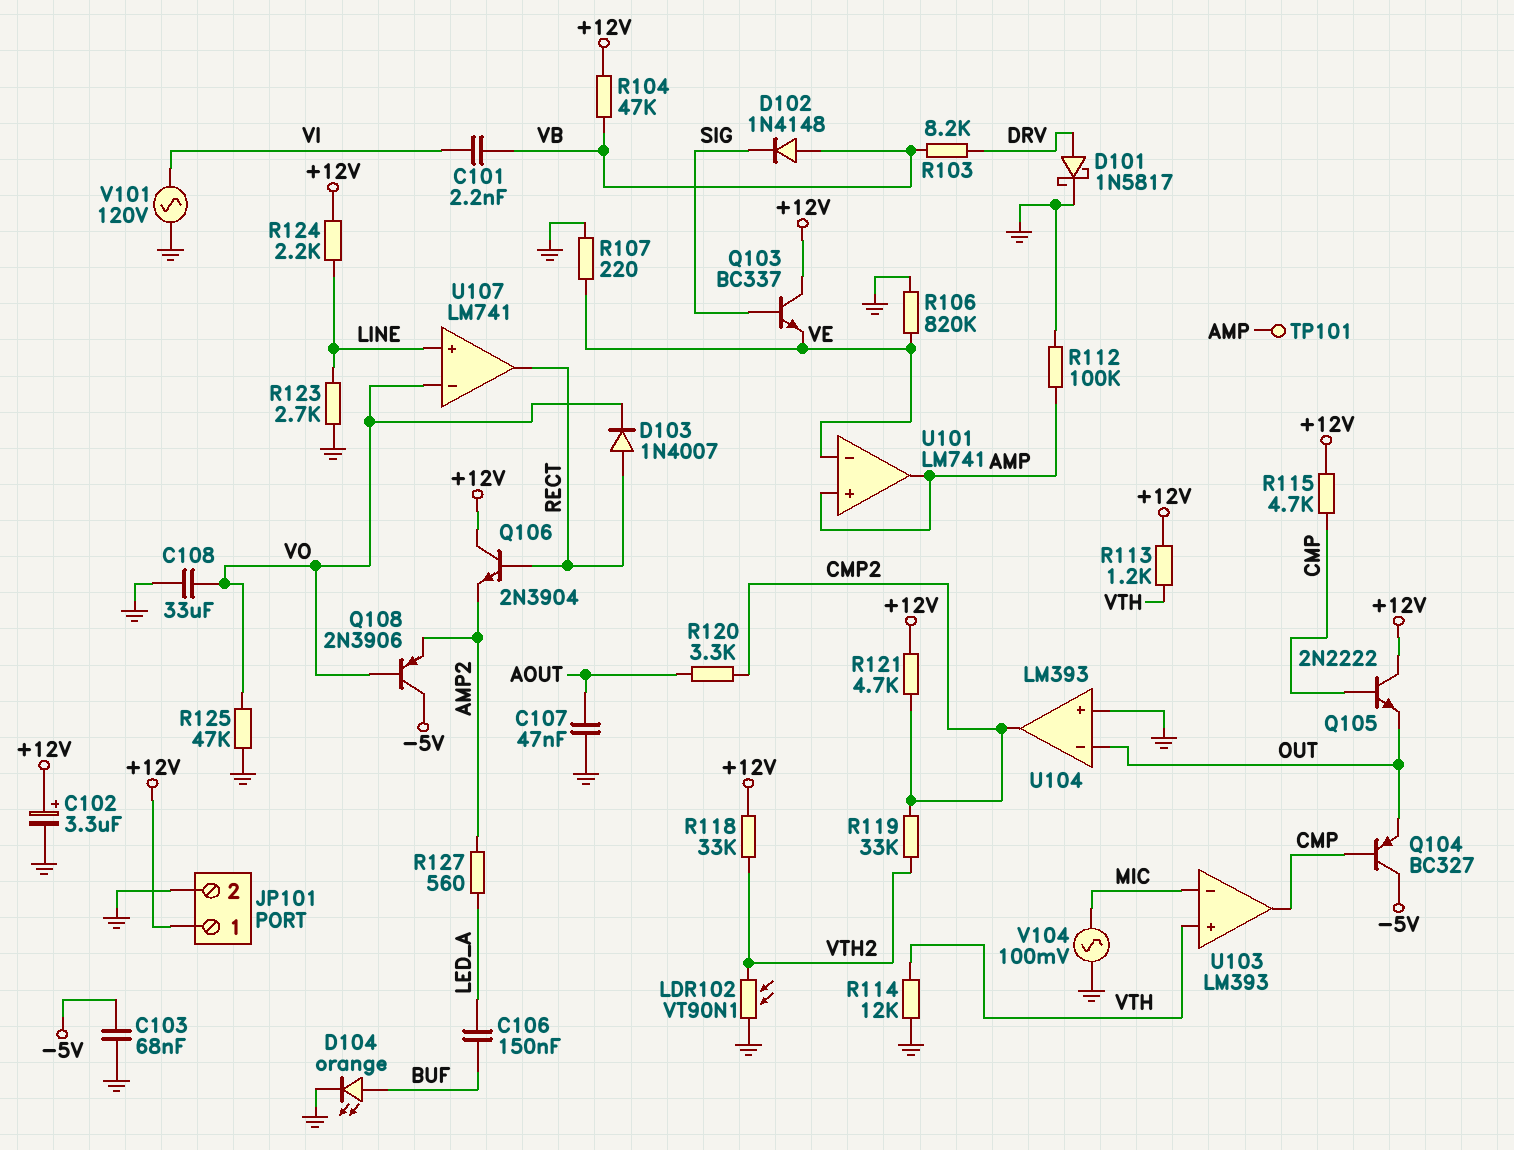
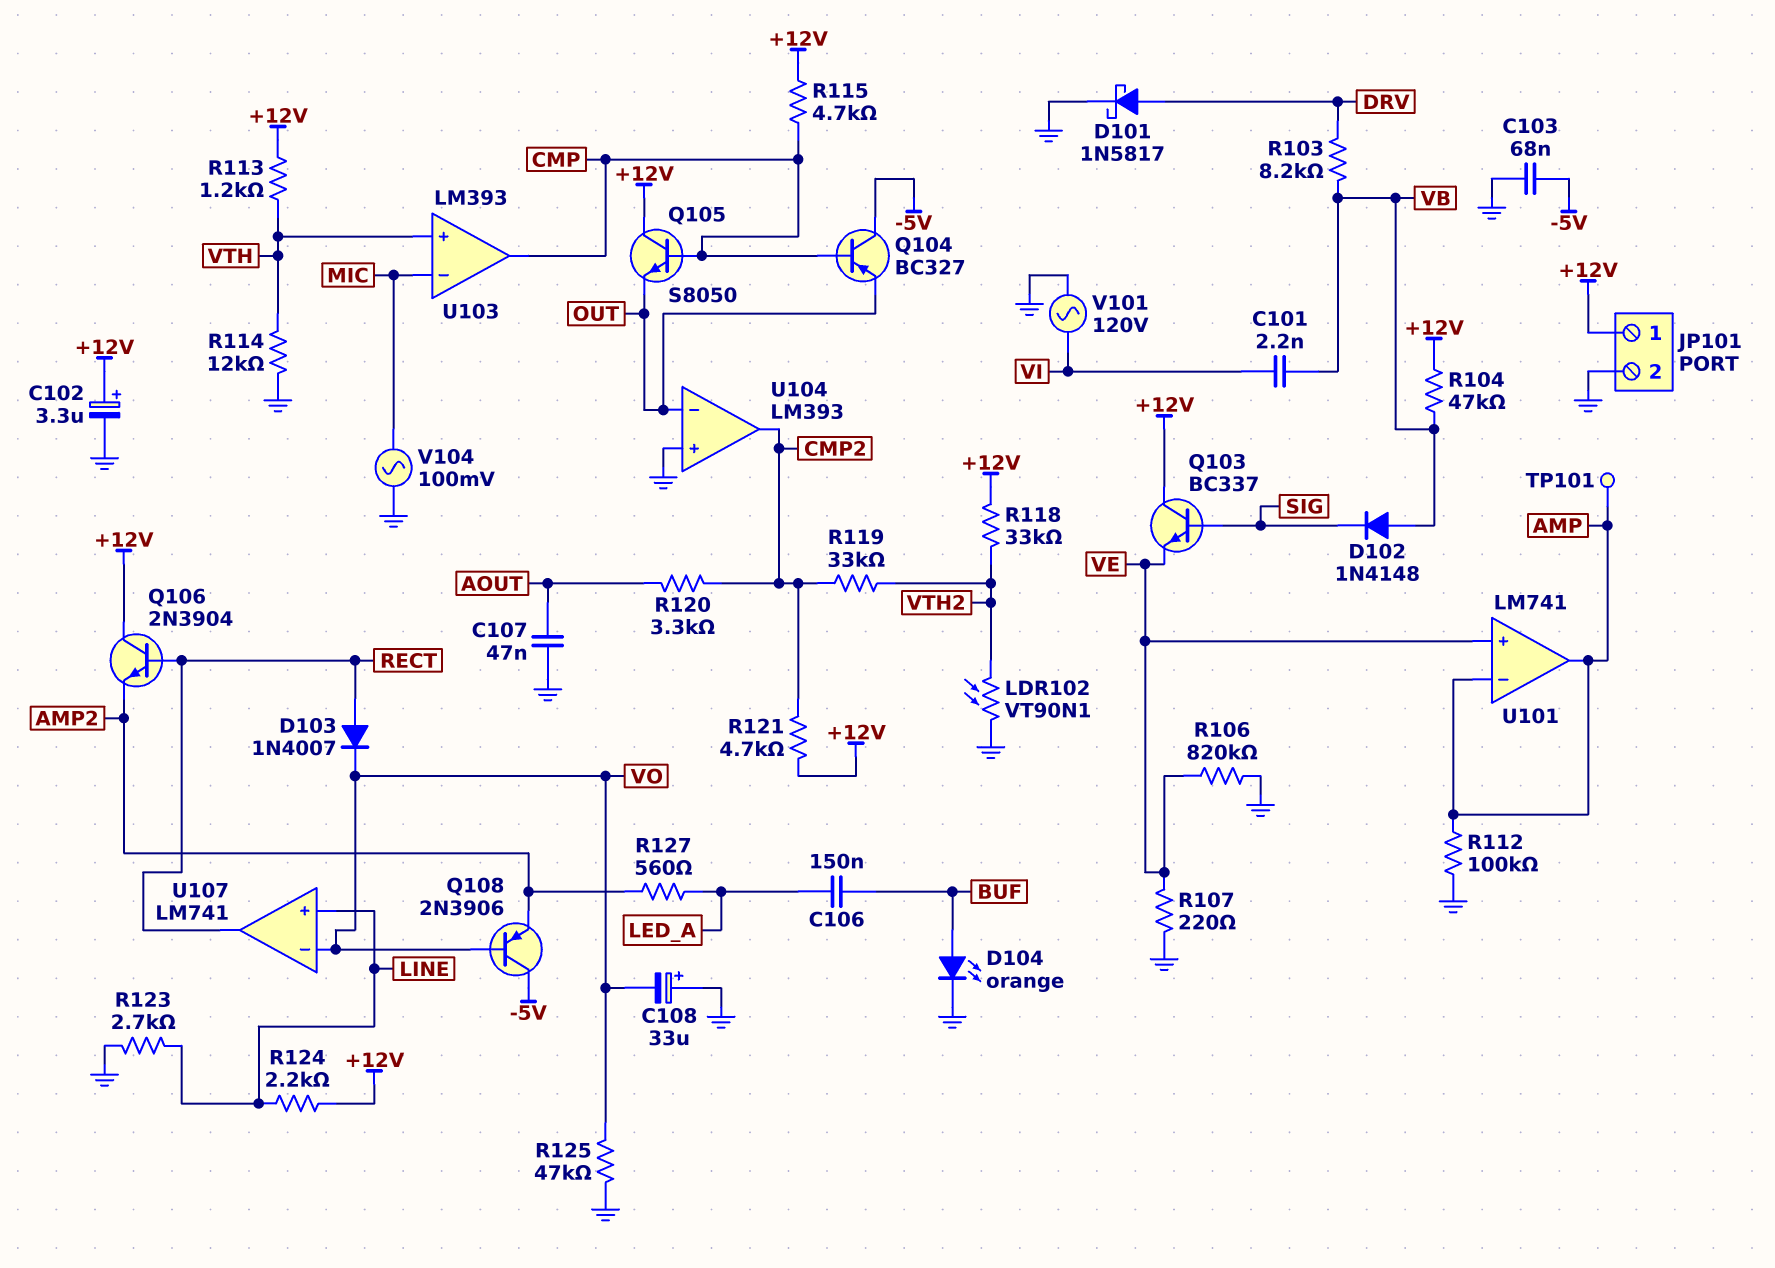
C108: 33uF (GND, VO) -> 33uF (plus GND, minus VO)
Q105: NPN 2N2222 (B CMP, C +12V, E OUT) -> NPN S8050 (B CMP, C +12V, E OUT)
U101 pin in+: AMP -> VE
U101 pin in-: VE -> AMP

